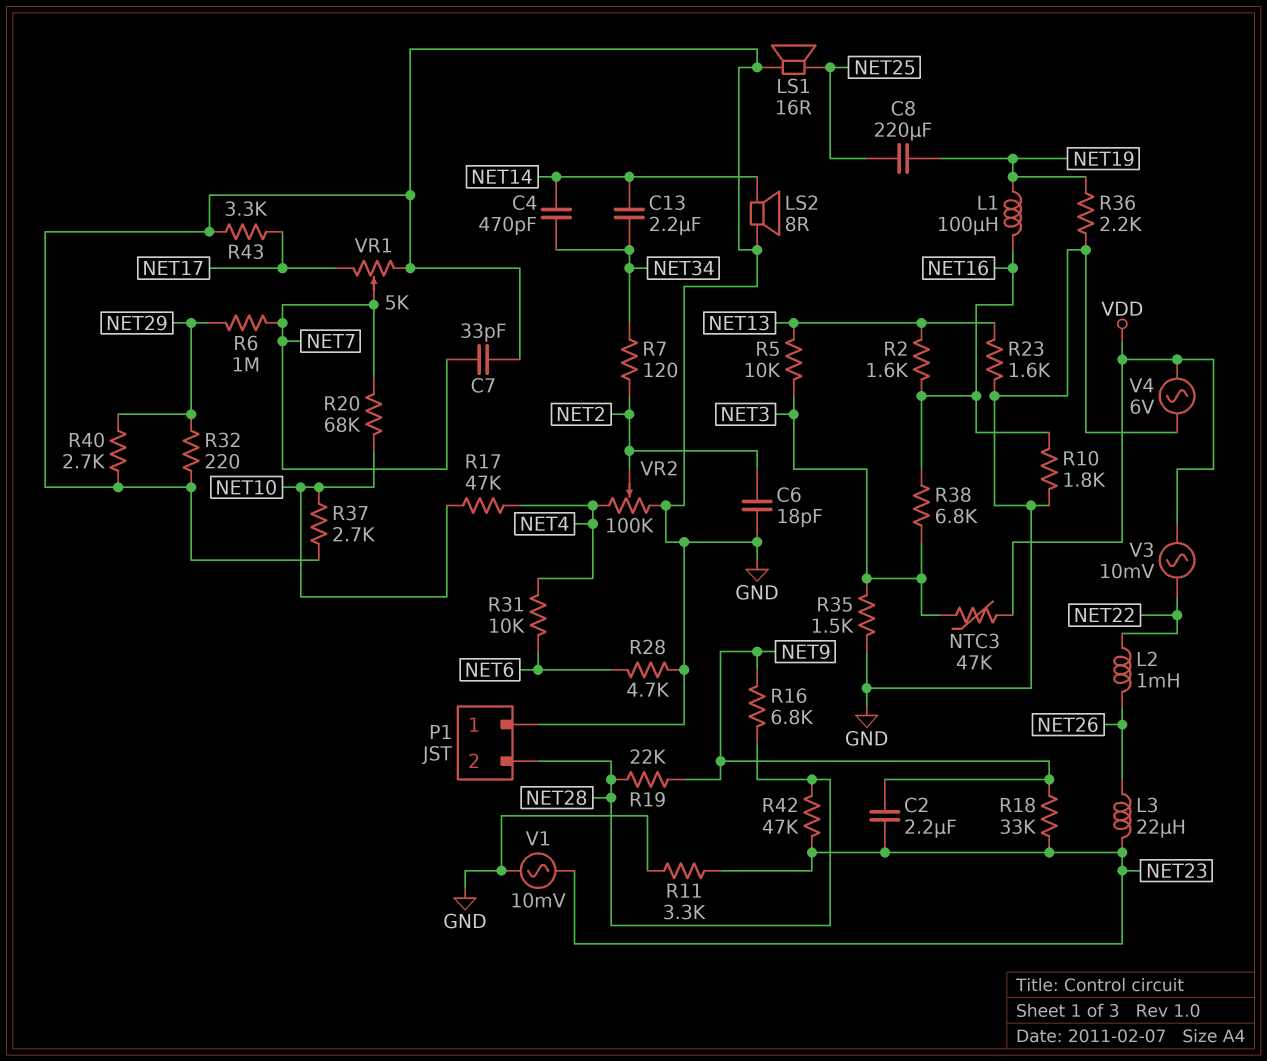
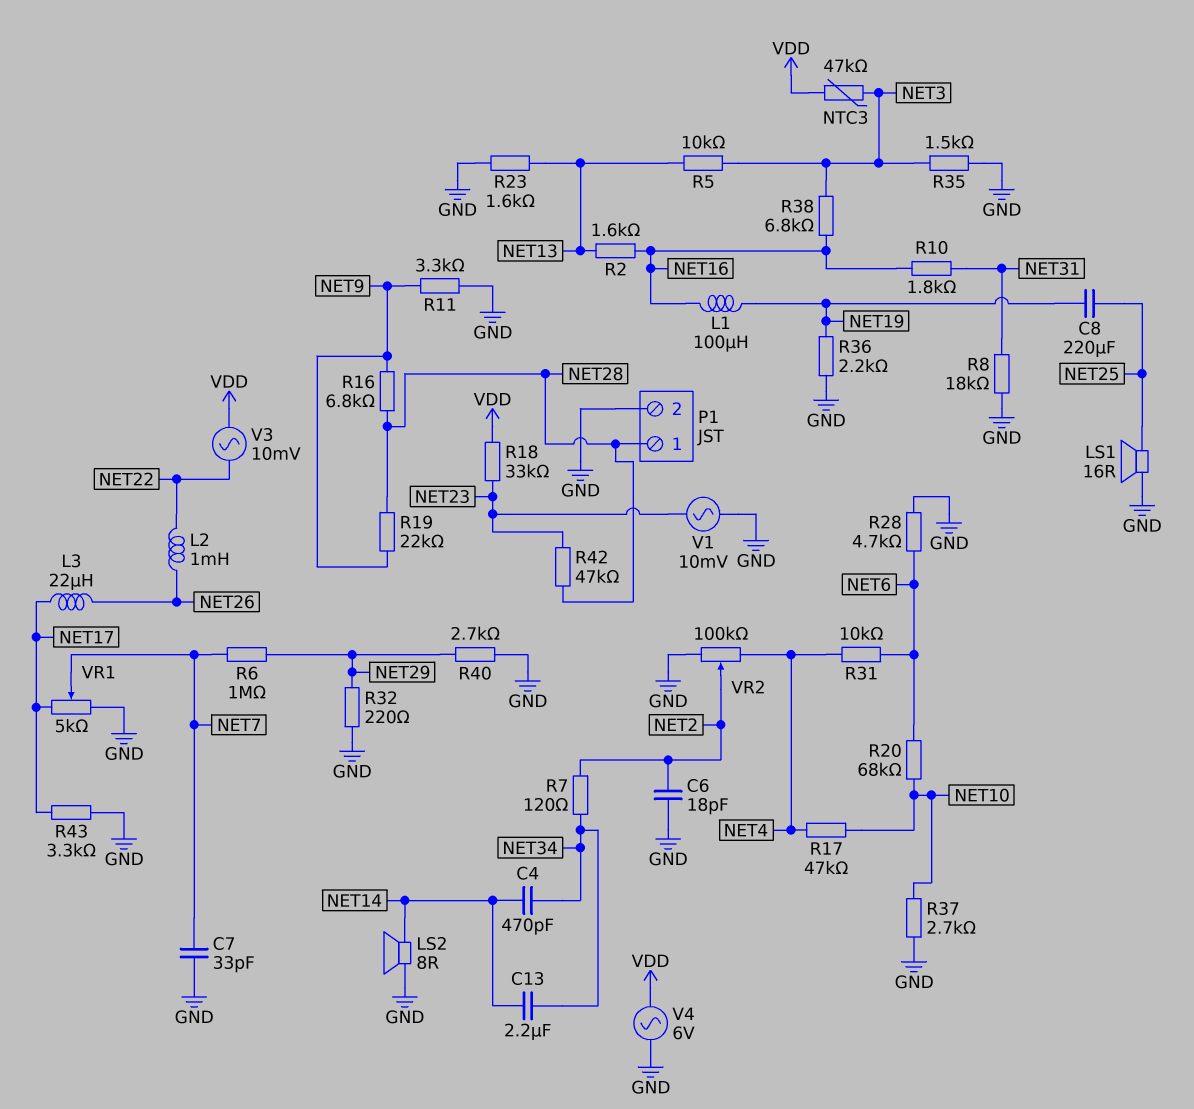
C2: 2.2uF (NET9, NET23) -> none
L3: 22uH (NET23, NET26) -> 22uH (NET17, NET26)
P1 pin 1: GND -> NET28
P1 pin 2: NET28 -> GND
R8: none -> 18k (GND, NET31)
R10: 1.8k (GND, NET16) -> 1.8k (NET16, NET31)
R11: 3.3k (GND, NET23) -> 3.3k (GND, NET9)
R18: 33k (NET9, NET23) -> 33k (NET23, VDD)
R20: 68k (NET7, NET10) -> 68k (NET6, NET10)

